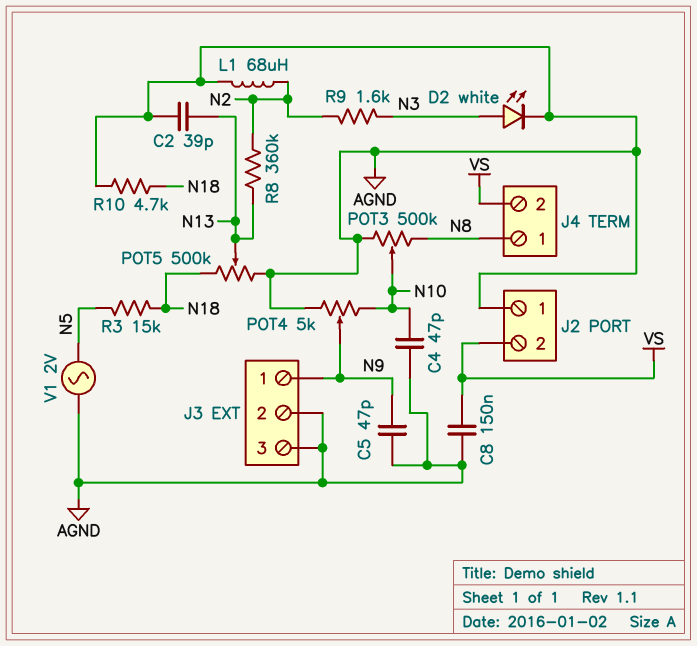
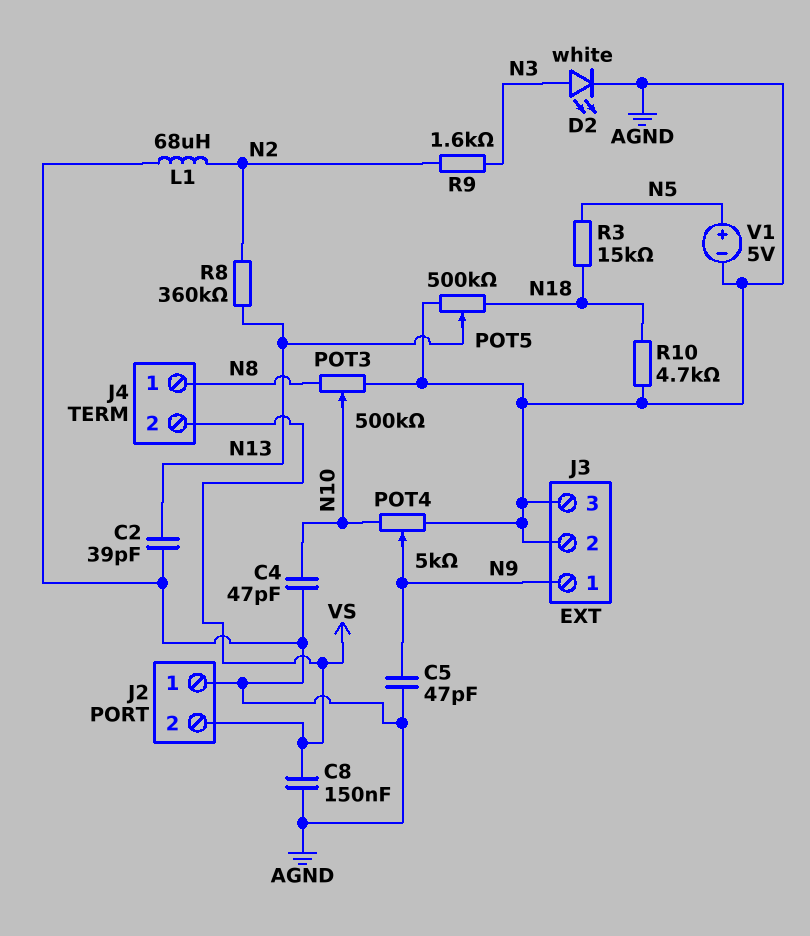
V1: AC 2V (AGND, N5) -> 5V (plus N5, minus AGND)

